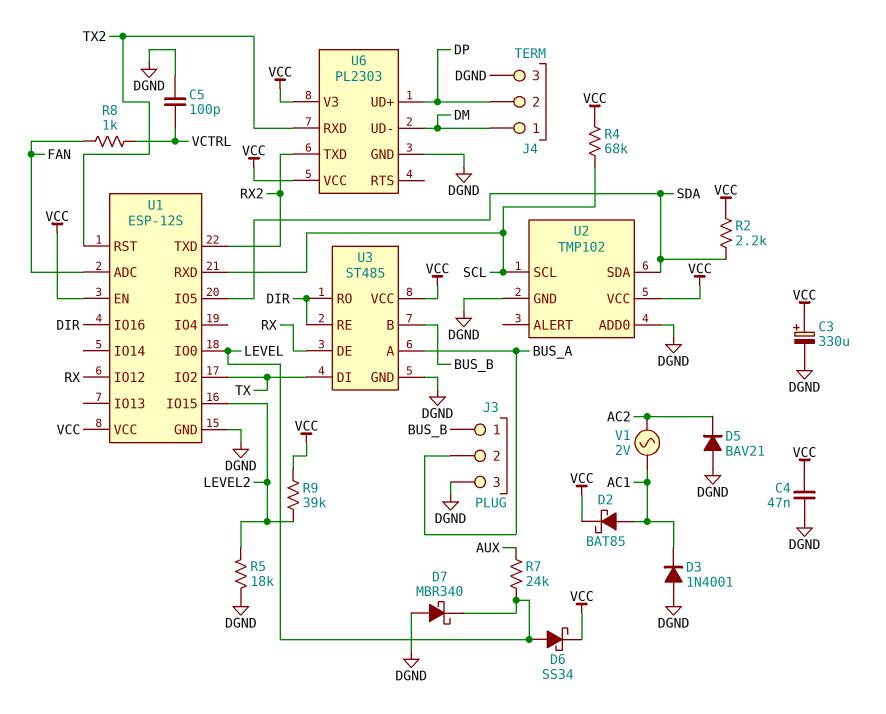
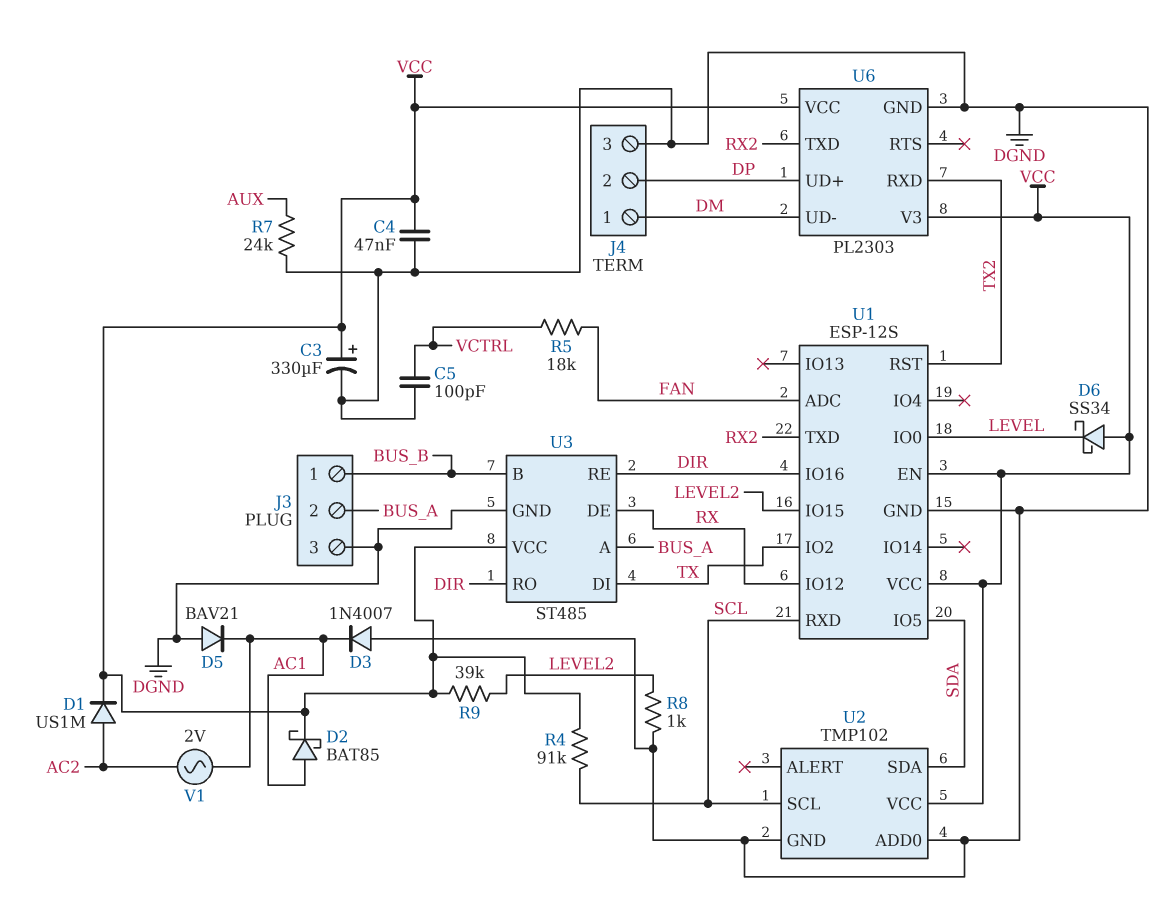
D1: none -> diode US1M (A AC2, K VCC)
D3: diode 1N4001 (A DGND, K AC1) -> diode 1N4007 (A DGND, K AC1)
D5: diode BAV21 (A DGND, K AC2) -> diode BAV21 (A DGND, K AC1)
D6: schottky SS34 (A LEVEL, K VCC) -> schottky SS34 (A VCC, K LEVEL)
D7: schottky MBR340 (A DGND, K LEVEL) -> none
R2: 2.2k (SDA, VCC) -> none
R4: 68k (SCL, VCC) -> 91k (SCL, VCC)
R5: 18k (DGND, LEVEL2) -> 18k (FAN, VCTRL)
R7: 24k (AUX, LEVEL) -> 24k (AUX, DGND)
R8: 1k (FAN, VCTRL) -> 1k (DGND, LEVEL2)

